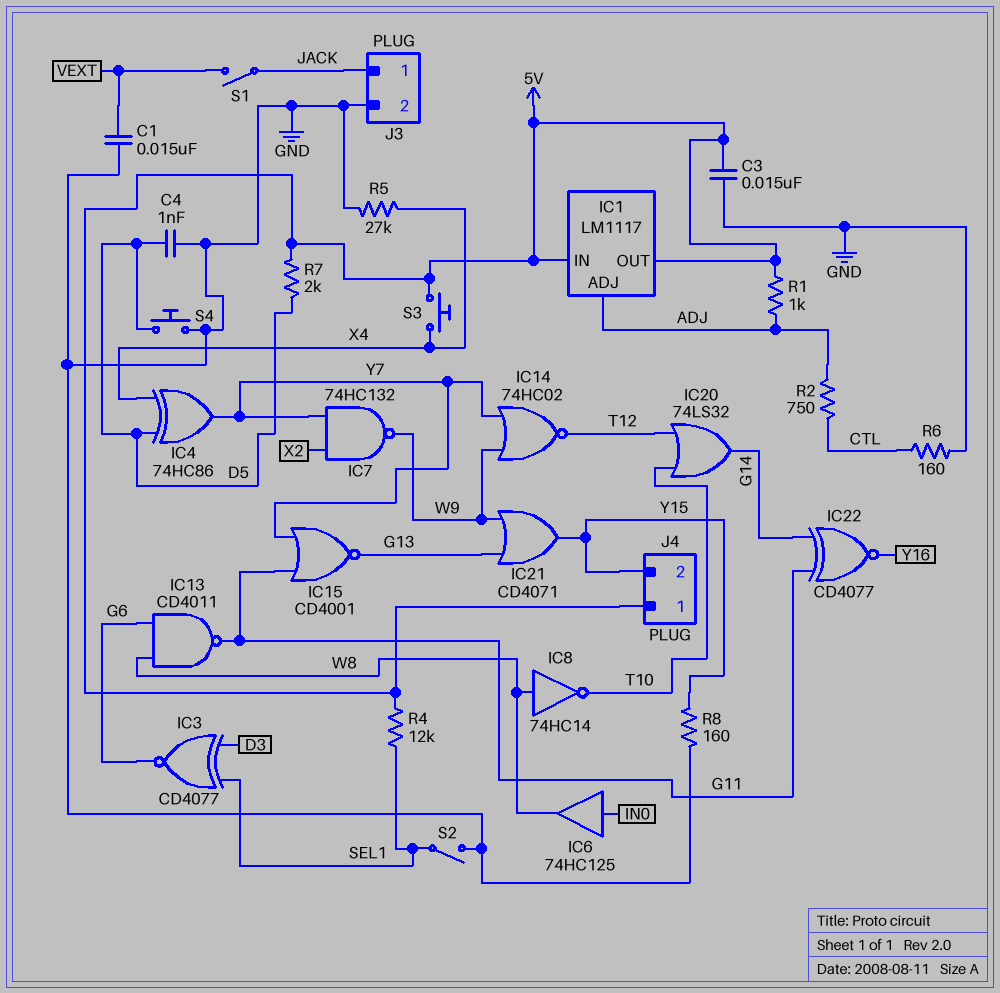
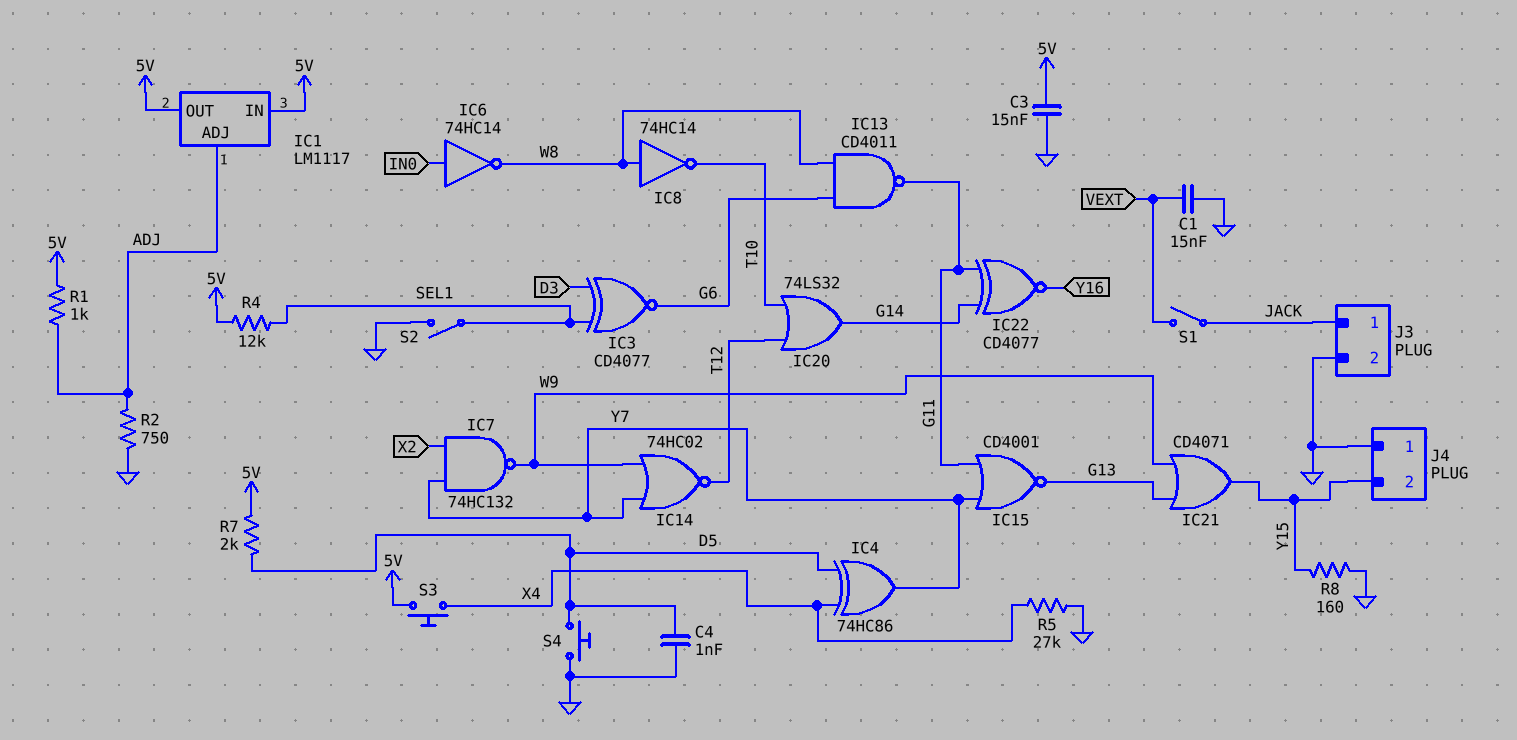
IC6: buffer 74HC125 (in IN0, out W8) -> NOT 74HC14 (in IN0, out W8)
J4 pin 1: 5V -> GND
R2: 750 (ADJ, CTL) -> 750 (ADJ, GND)
R6: 160 (CTL, GND) -> none

